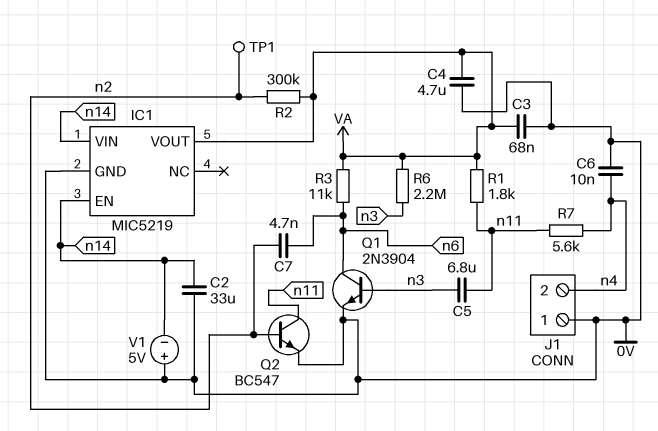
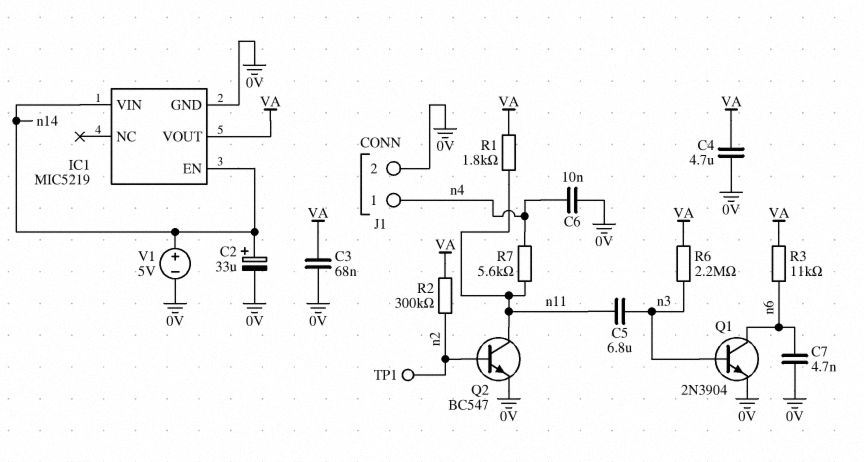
C2: 33uF (0V, n14) -> 33uF (plus n14, minus 0V)
C7: 4.7nF (n2, n6) -> 4.7nF (0V, n6)
J1 pin 1: 0V -> n4
J1 pin 2: n4 -> 0V
V1: 5V (plus 0V, minus n14) -> 5V (plus n14, minus 0V)

